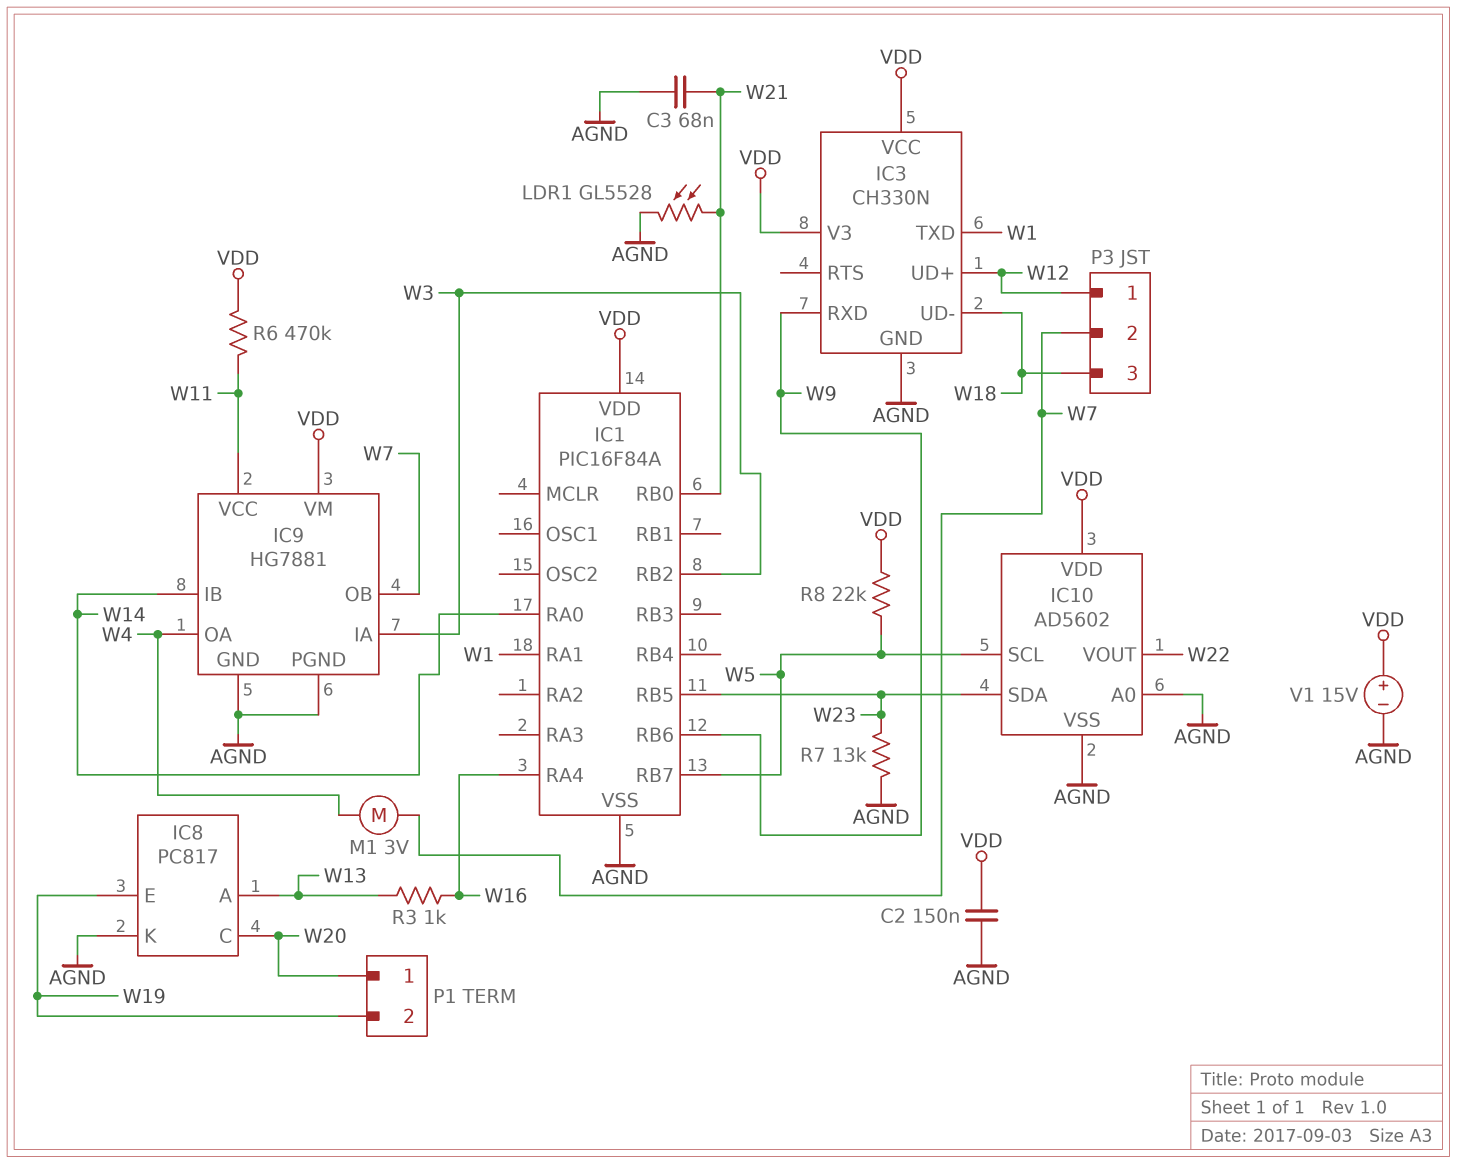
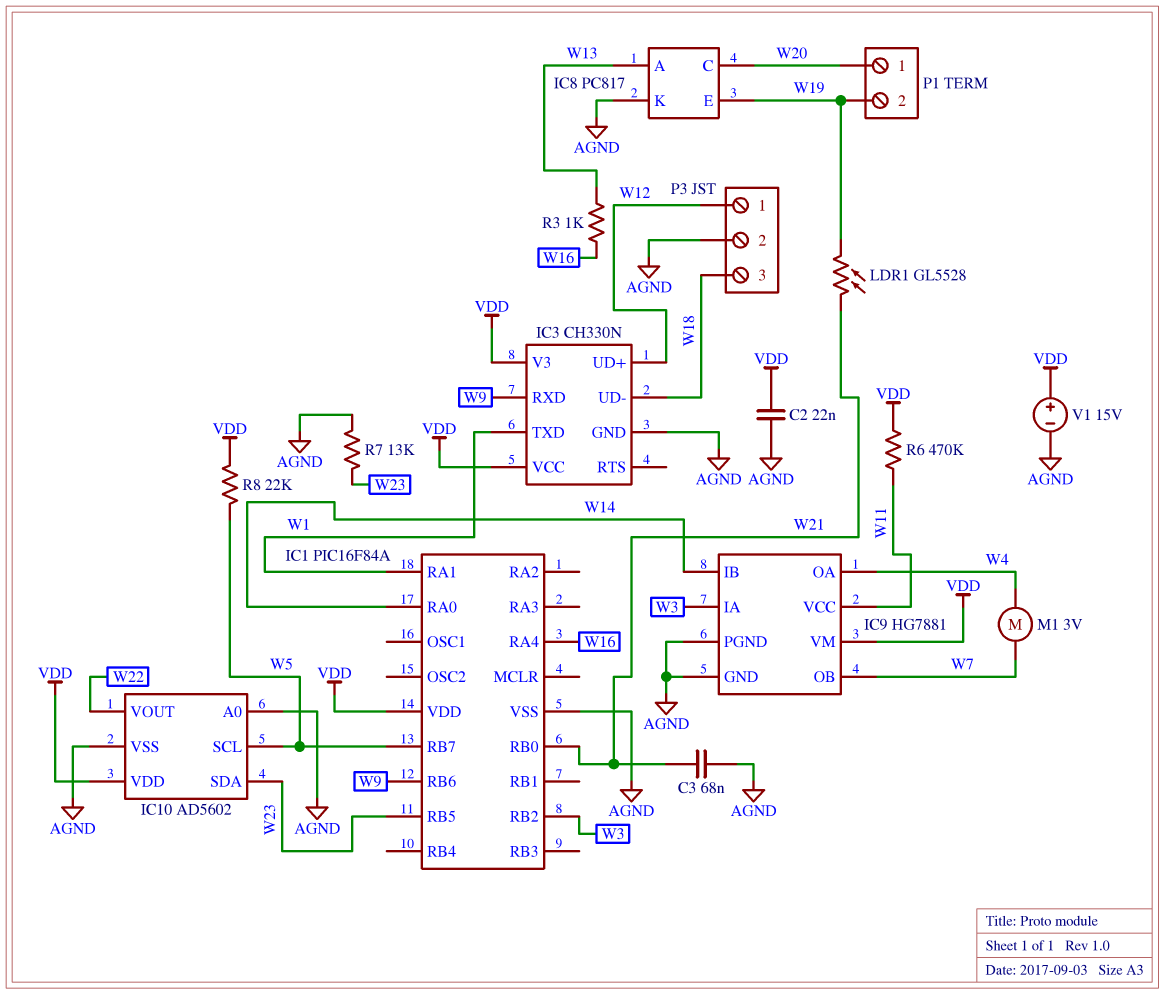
C2: 150nF (AGND, VDD) -> 22nF (AGND, VDD)
LDR1: GL5528 (AGND, W21) -> GL5528 (W19, W21)
P3 pin 2: W7 -> AGND

